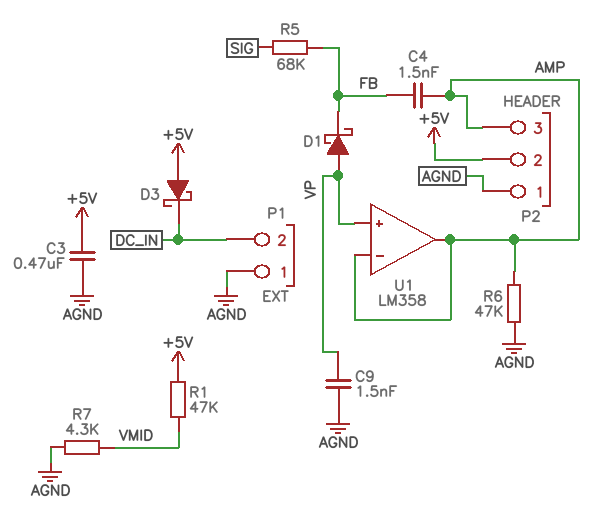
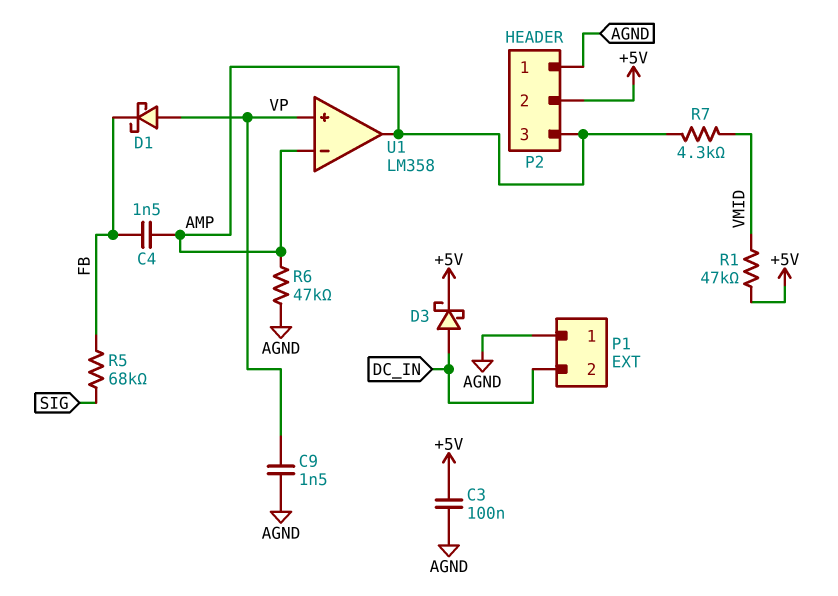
C3: 470nF (+5V, AGND) -> 100nF (+5V, AGND)
D3: schottky (A +5V, K DC_IN) -> schottky (A DC_IN, K +5V)
R7: 4.3k (AGND, VMID) -> 4.3k (AMP, VMID)

